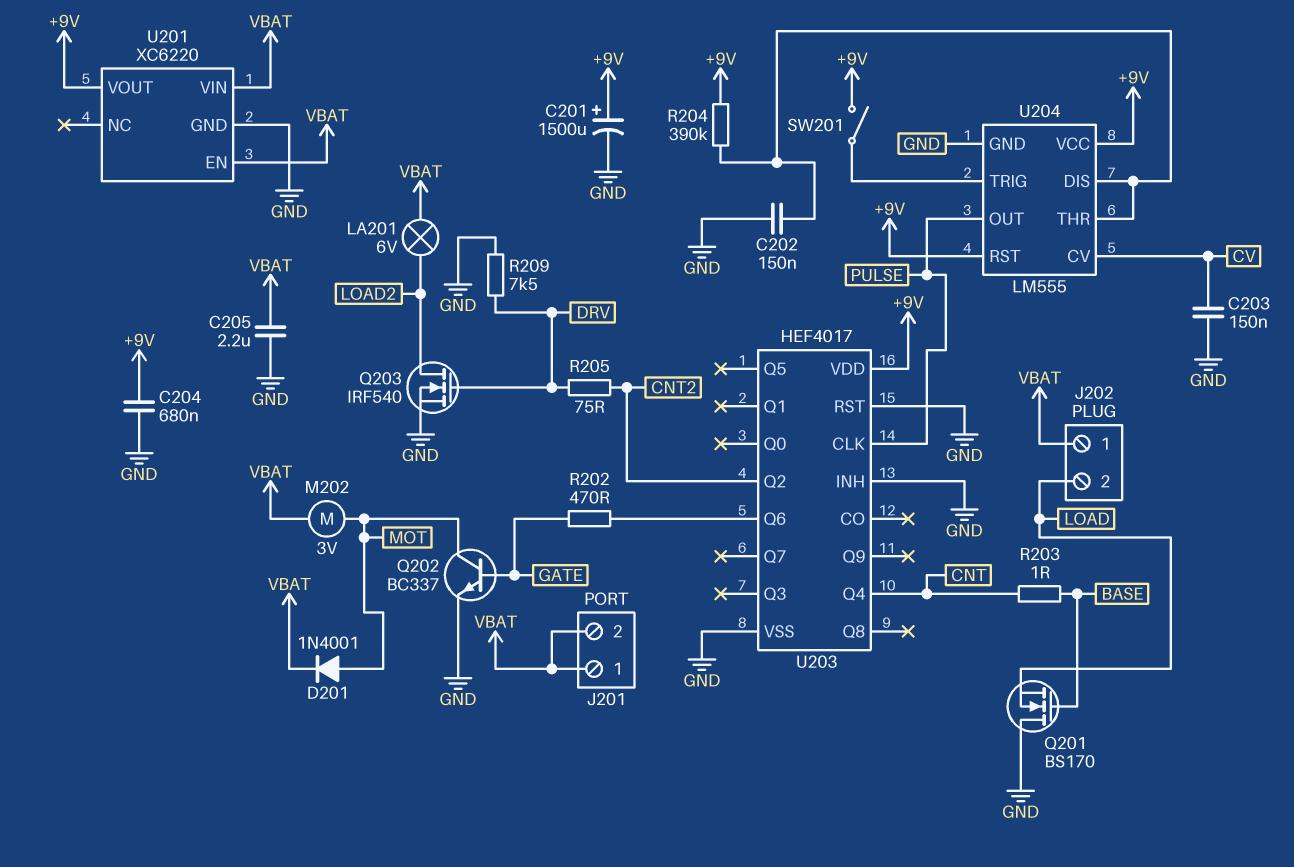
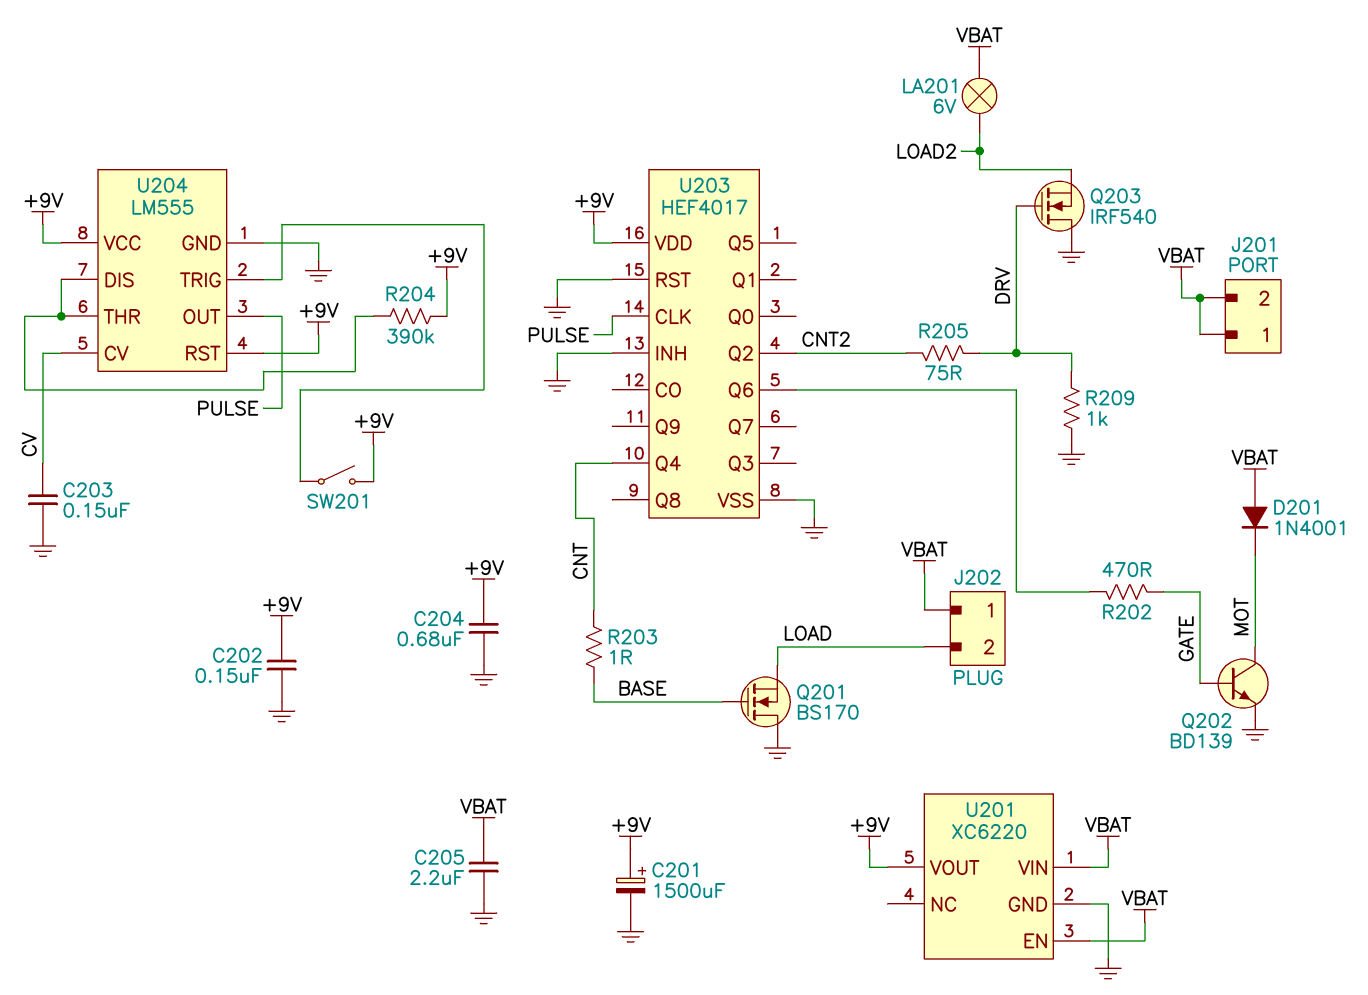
C202: 150nF (GND, U204/DIS) -> 150nF (+9V, GND)
D201: diode 1N4001 (A MOT, K VBAT) -> diode 1N4001 (A VBAT, K MOT)
M202: motor 3V (MOT, VBAT) -> none
Q202: NPN BC337 (B GATE, C MOT, E GND) -> NPN BD139 (B GATE, C MOT, E GND)
Q203: NMOS IRF540 (G DRV, D LOAD2, S GND) -> NMOS IRF540 (G DRV, D GND, S LOAD2)
R209: 7.5k (DRV, GND) -> 1k (DRV, GND)

